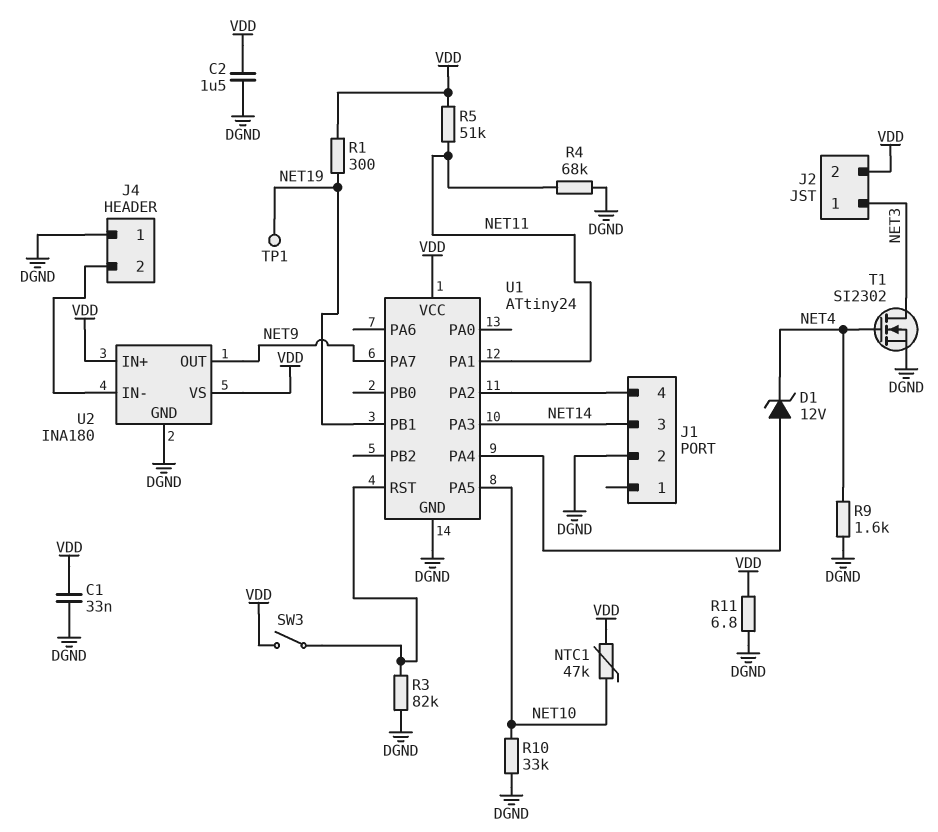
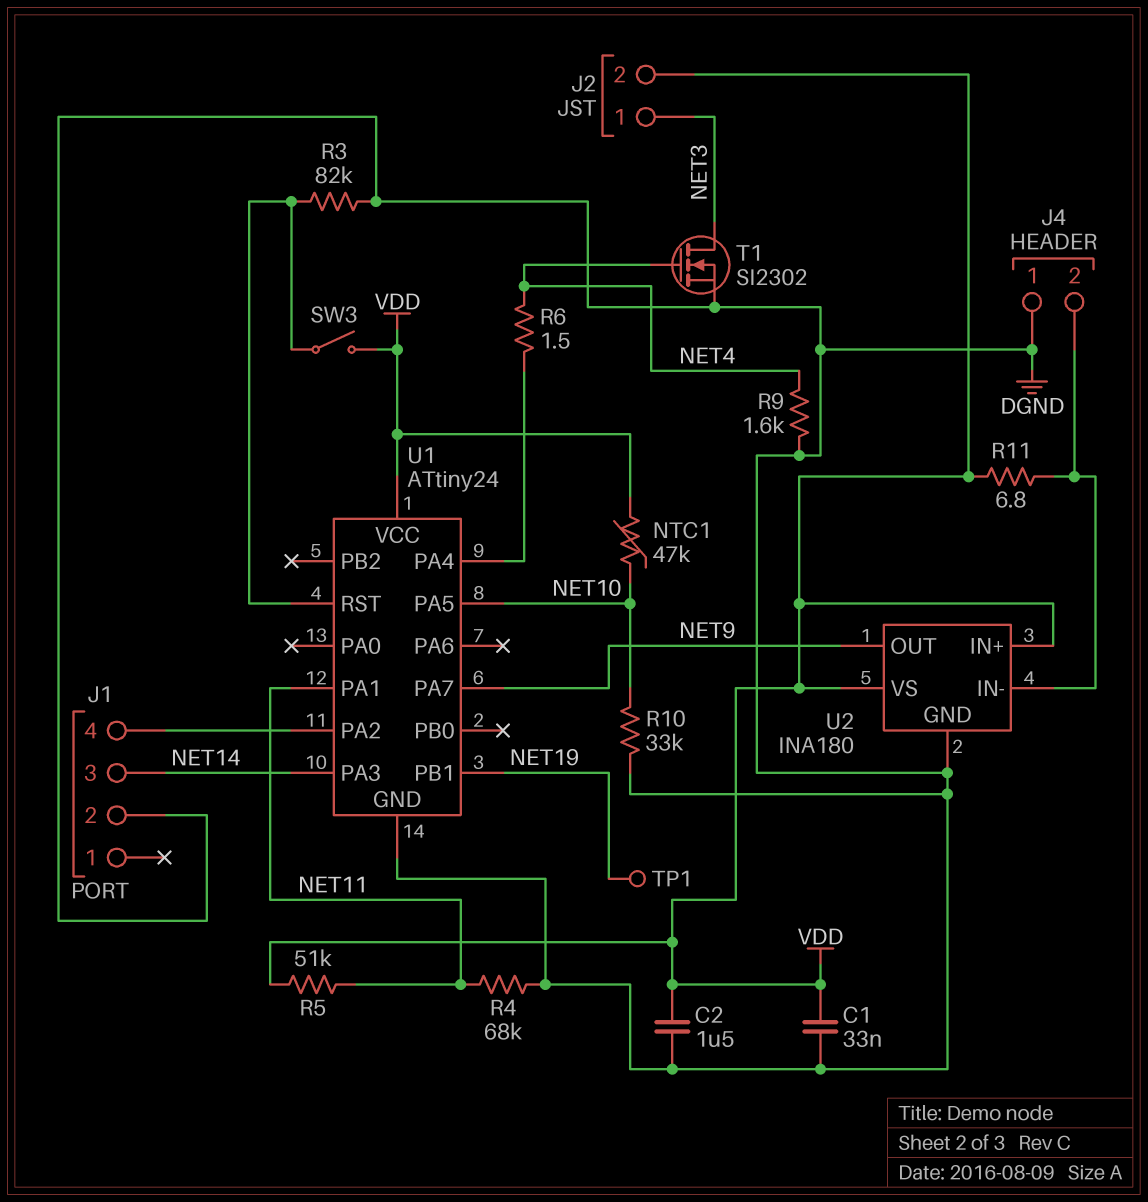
D1: zener 12V (A U1/PA4, K NET4) -> none
R1: 300 (NET19, VDD) -> none
R6: none -> 1.5 (NET4, U1/PA4)
R11: 6.8 (DGND, VDD) -> 6.8 (J4/2, VDD)

